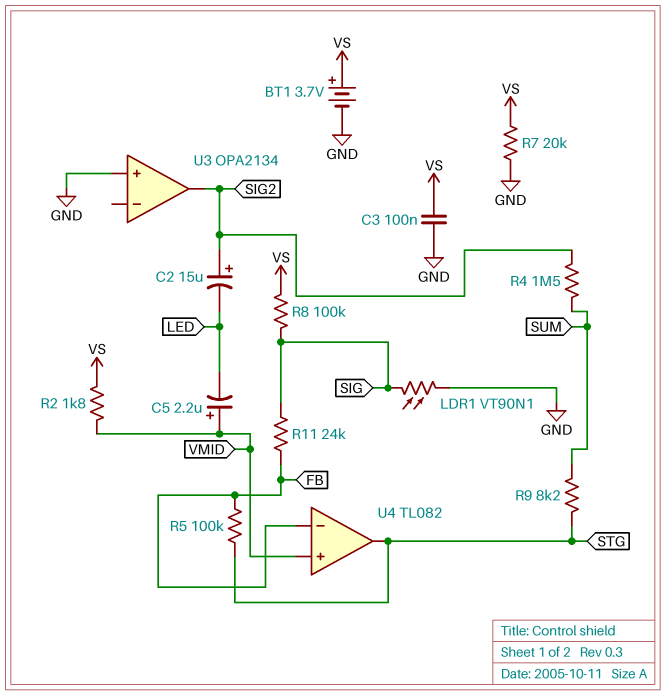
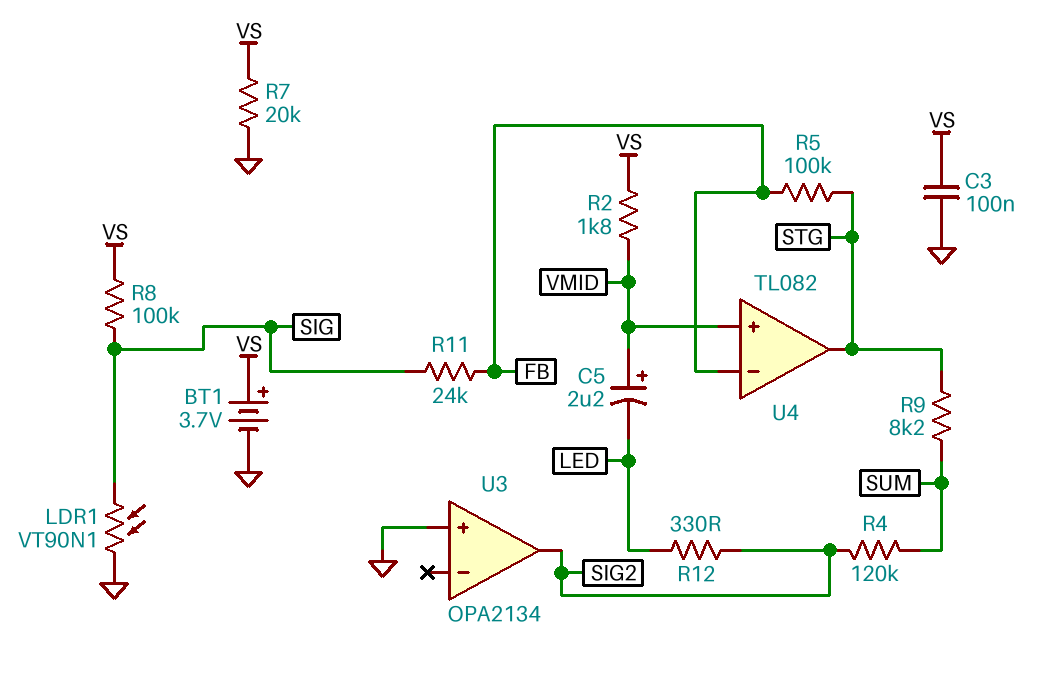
C2: 15uF (plus SIG2, minus LED) -> none
R4: 1.5M (SIG2, SUM) -> 120k (SIG2, SUM)
R12: none -> 330 (LED, SIG2)

